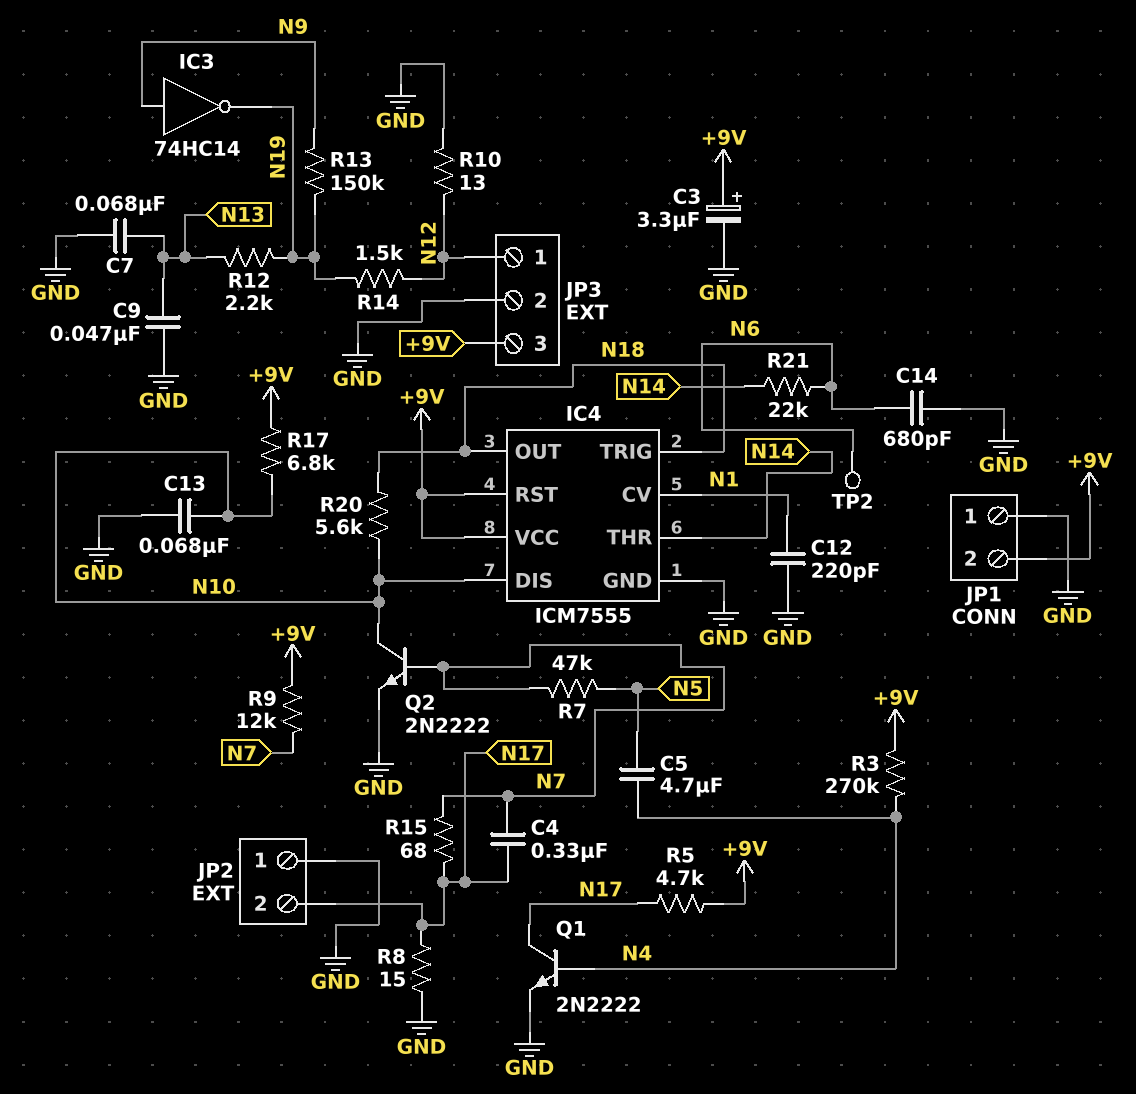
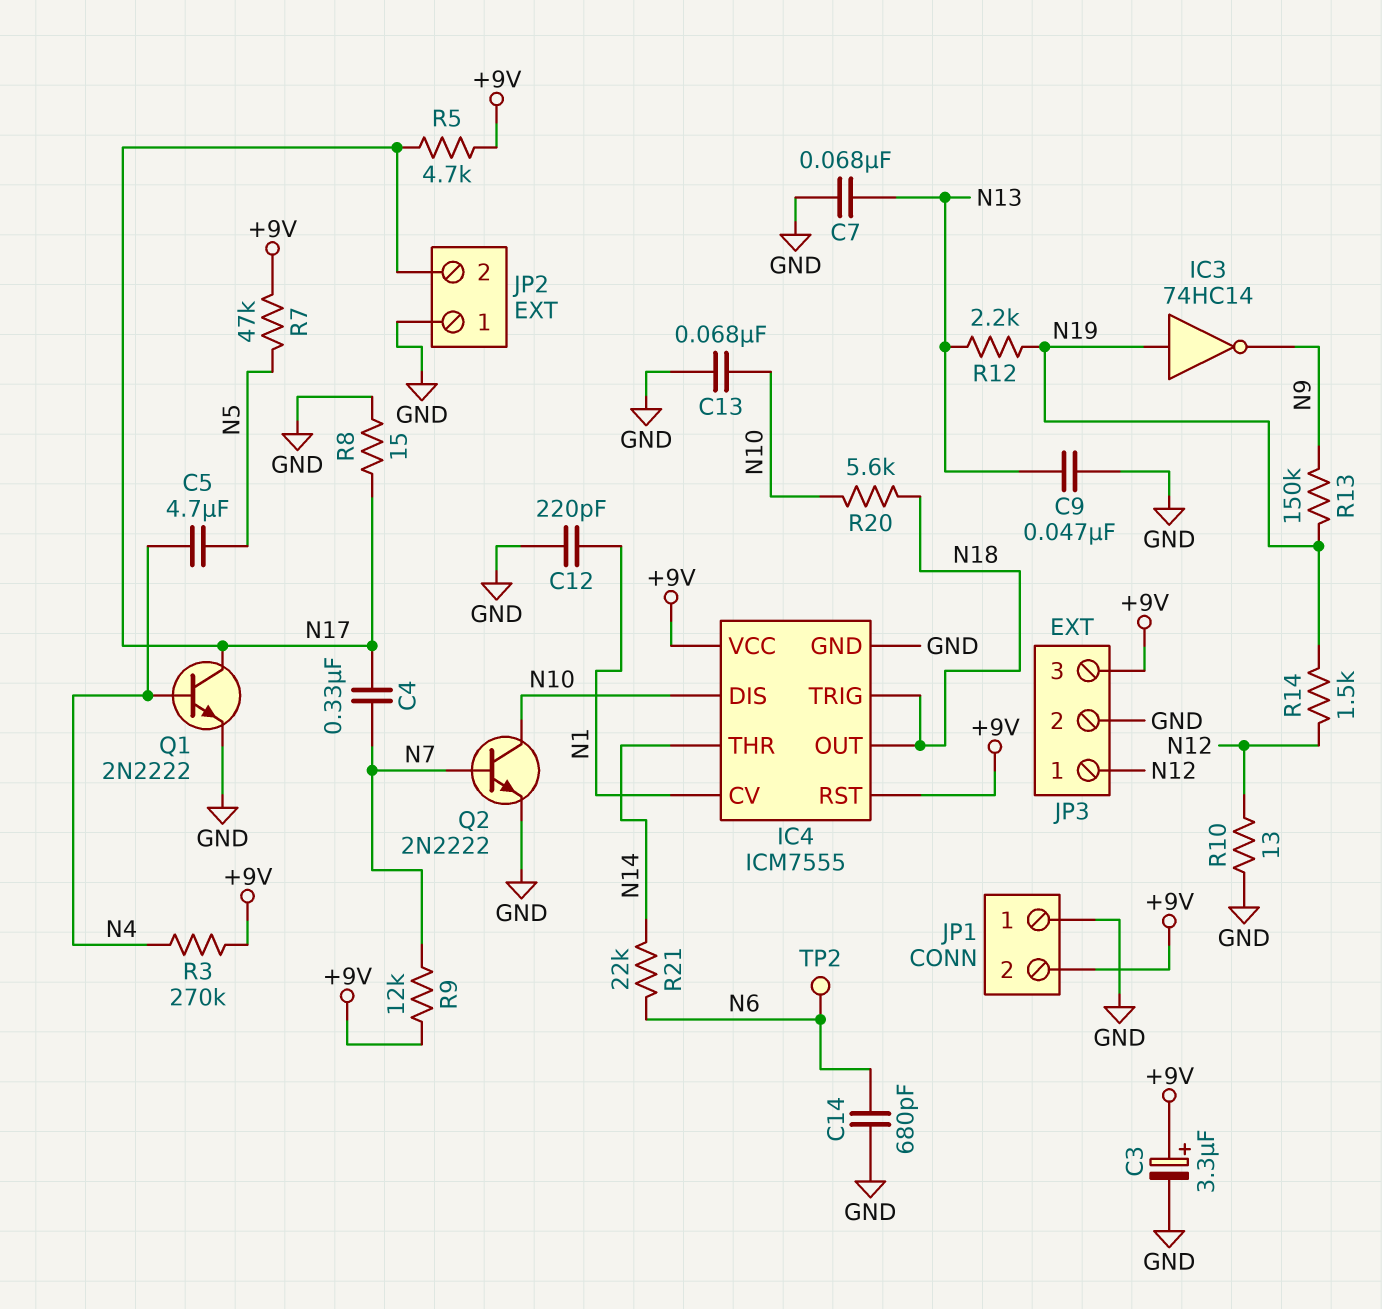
IC3: NOT 74HC14 (in N9, out N19) -> NOT 74HC14 (in N19, out N9)
R7: 47k (N5, N7) -> 47k (+9V, N5)
R15: 68 (N7, N17) -> none
R17: 6.8k (+9V, N10) -> none

